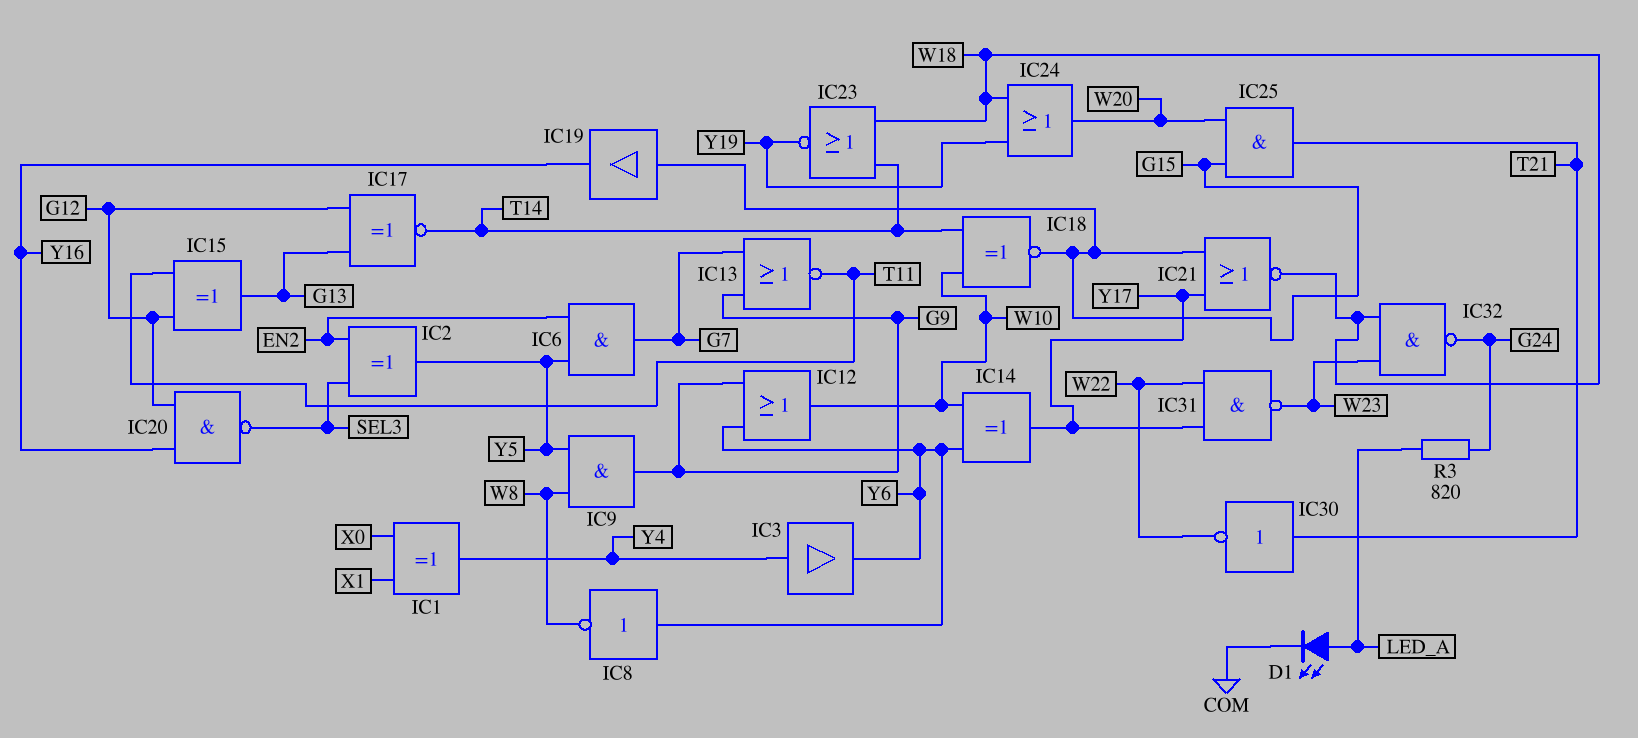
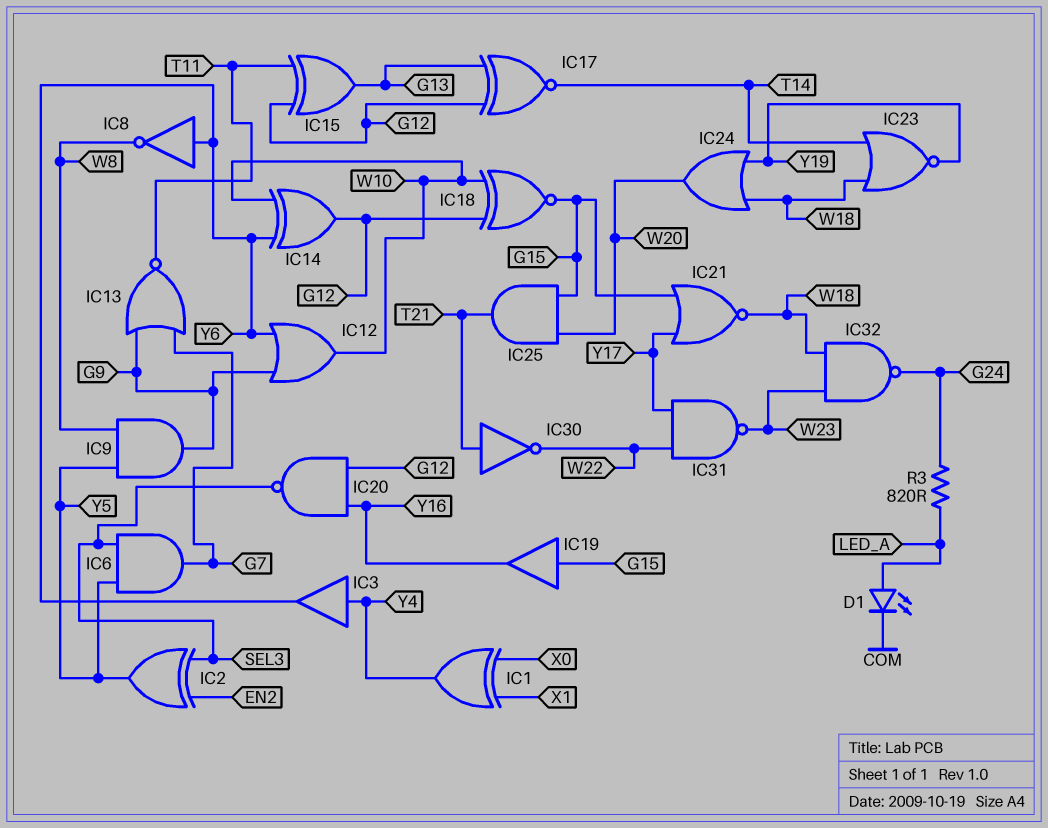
IC6: AND (in EN2, in Y5, out G7) -> AND (in SEL3, in Y5, out G7)
IC14: XOR (in W10, in Y6, out Y17) -> XOR (in W10, in Y6, out G12)
IC18: XNOR (in T14, in W10, out G15) -> XNOR (in G12, in W10, out G15)

